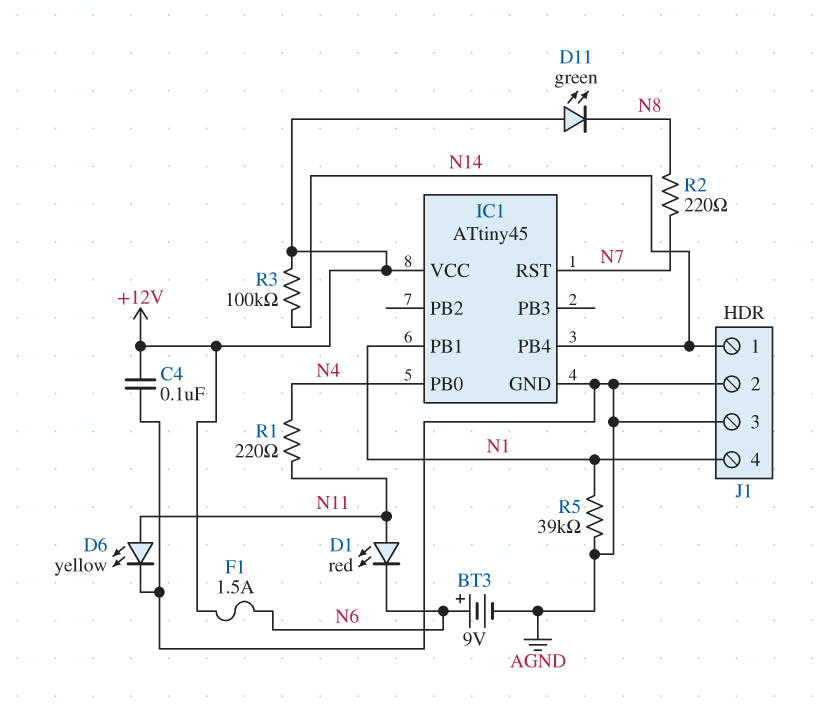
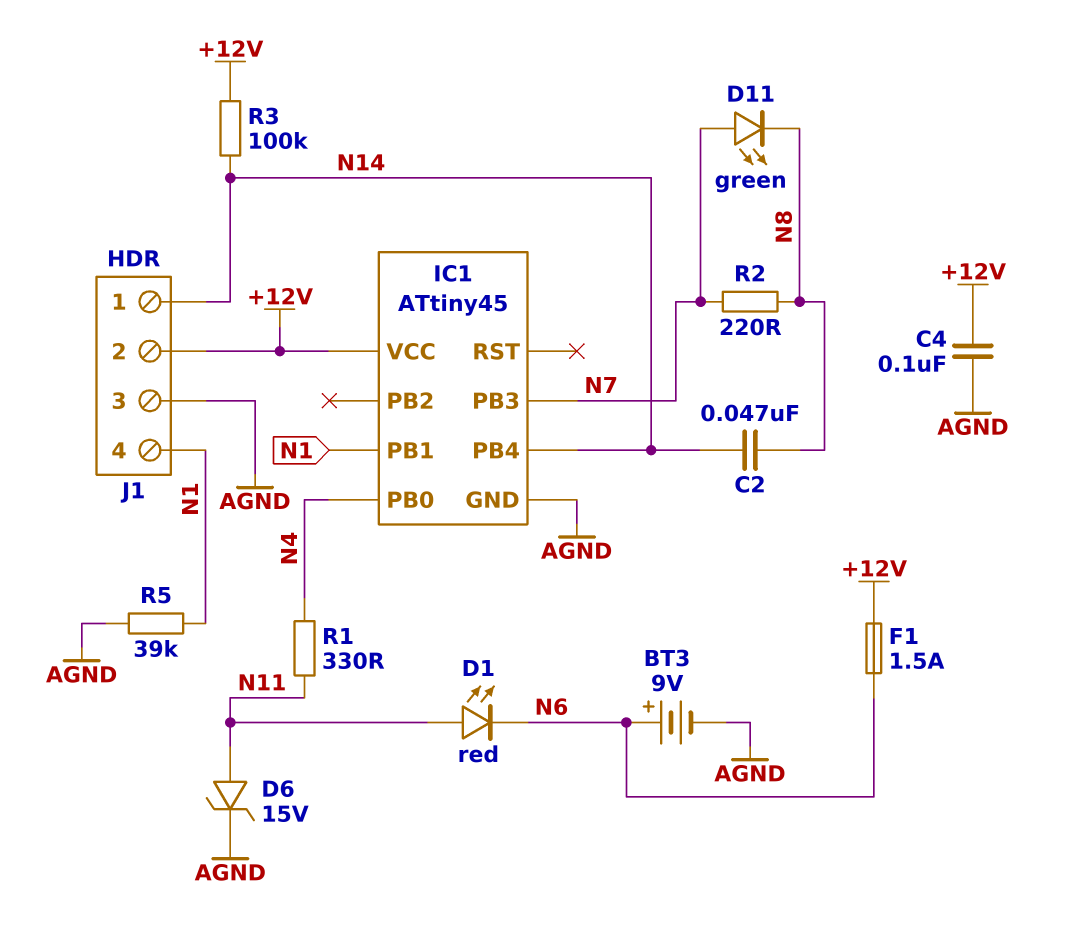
C2: none -> 47nF (N8, N14)
D6: LED yellow (A N11, K AGND) -> zener 15V (A N11, K AGND)
D11: LED green (A +12V, K N8) -> LED green (A N7, K N8)
IC1 pin PB3: none -> N7
IC1 pin RST: N7 -> none
J1 pin 2: AGND -> +12V
R1: 220 (N4, N11) -> 330 (N4, N11)

